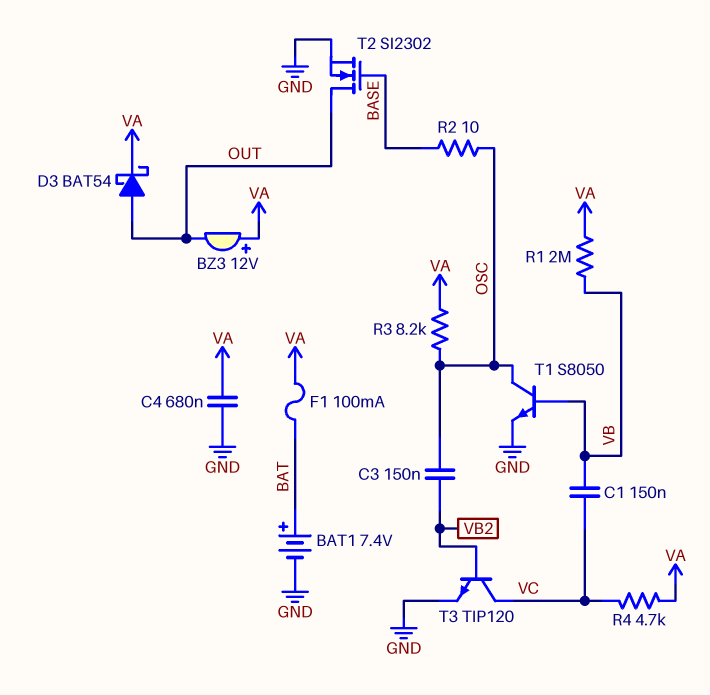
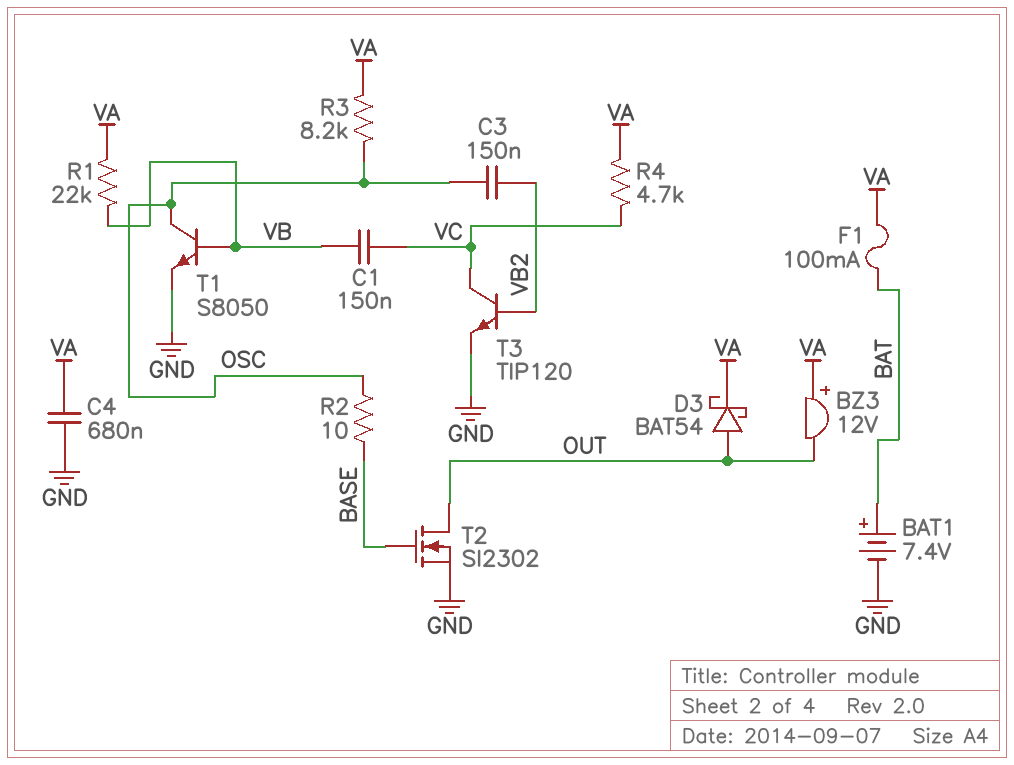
R1: 2M (VA, VB) -> 22k (VA, VB)

